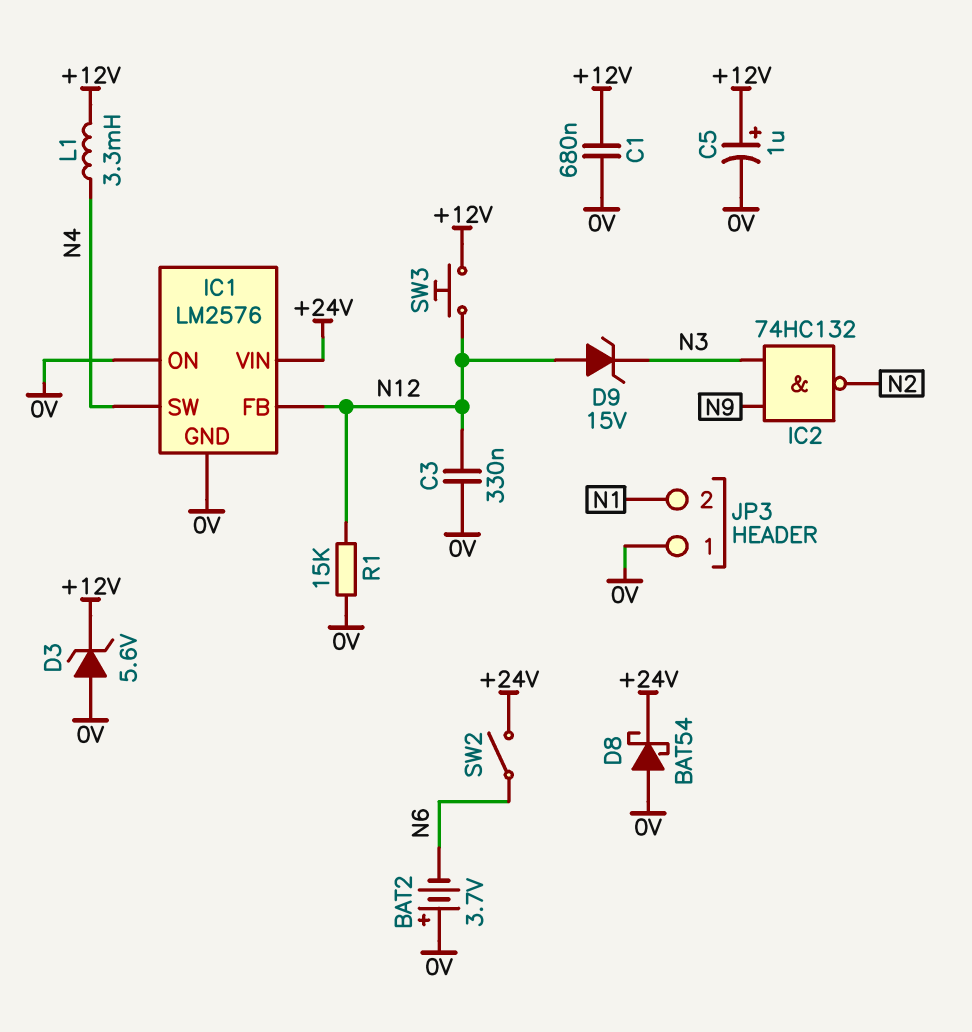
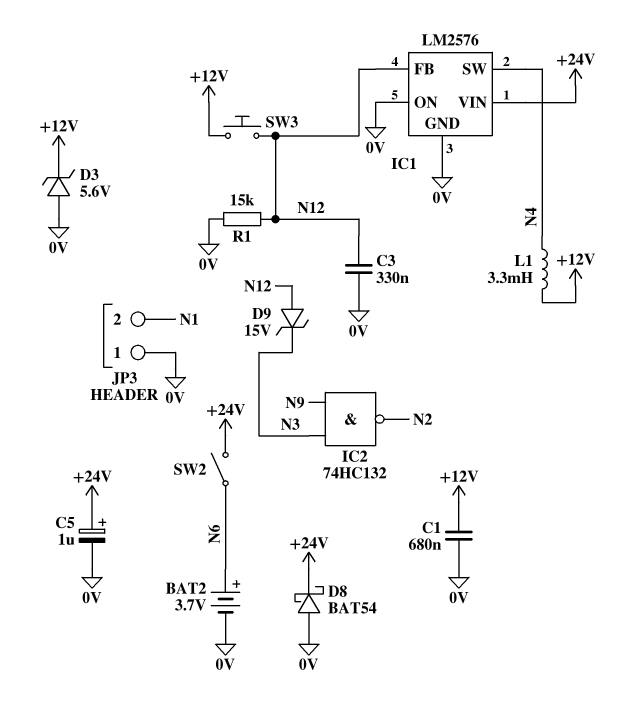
BAT2: 3.7V (plus 0V, minus N6) -> 3.7V (plus N6, minus 0V)
C5: 1uF (plus +12V, minus 0V) -> 1uF (plus +24V, minus 0V)

